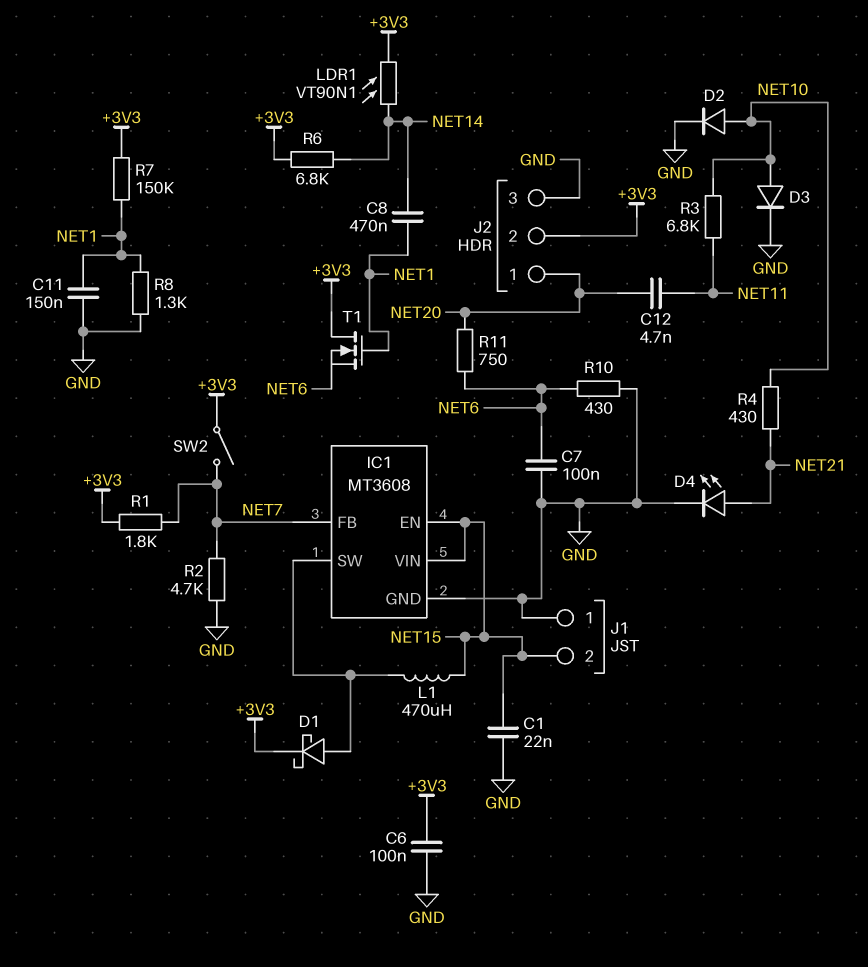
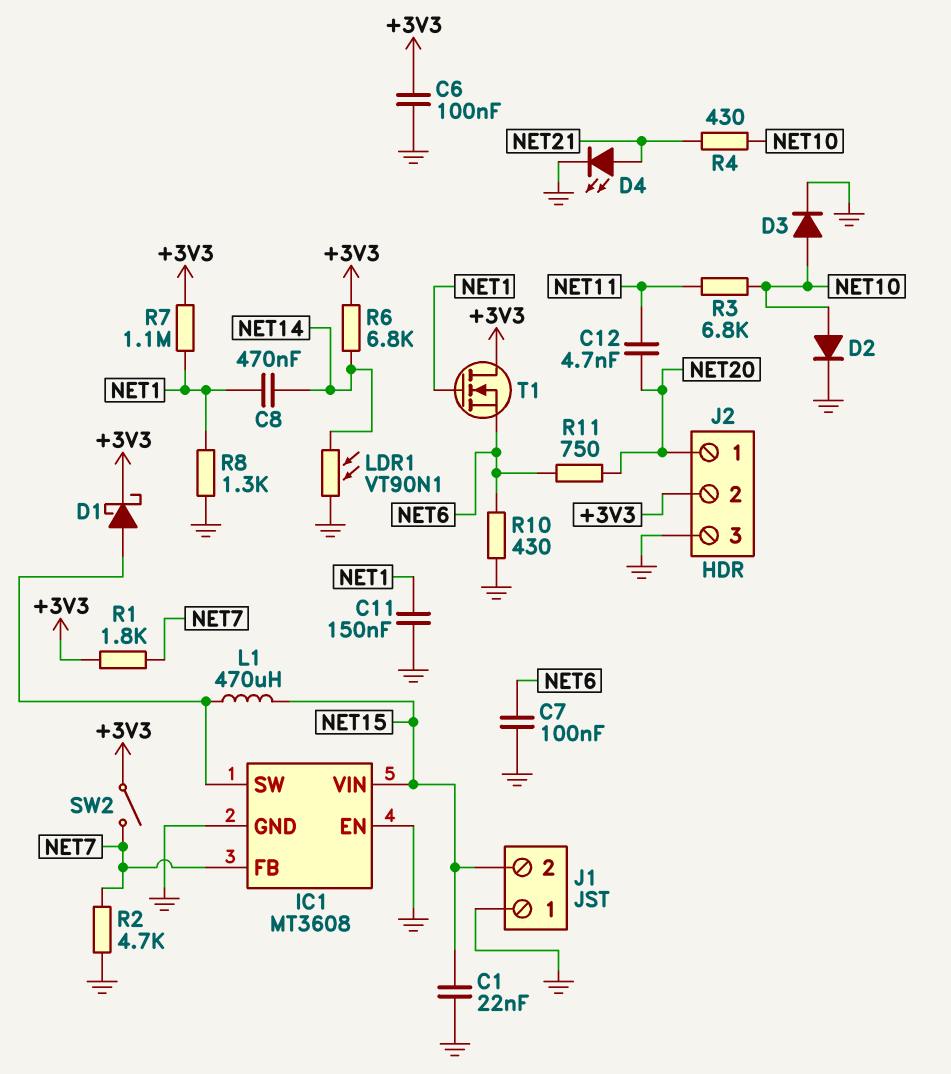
IC1 pin EN: NET15 -> GND
LDR1: VT90N1 (+3V3, NET14) -> VT90N1 (GND, NET14)
R7: 150k (+3V3, NET1) -> 1.1M (+3V3, NET1)

